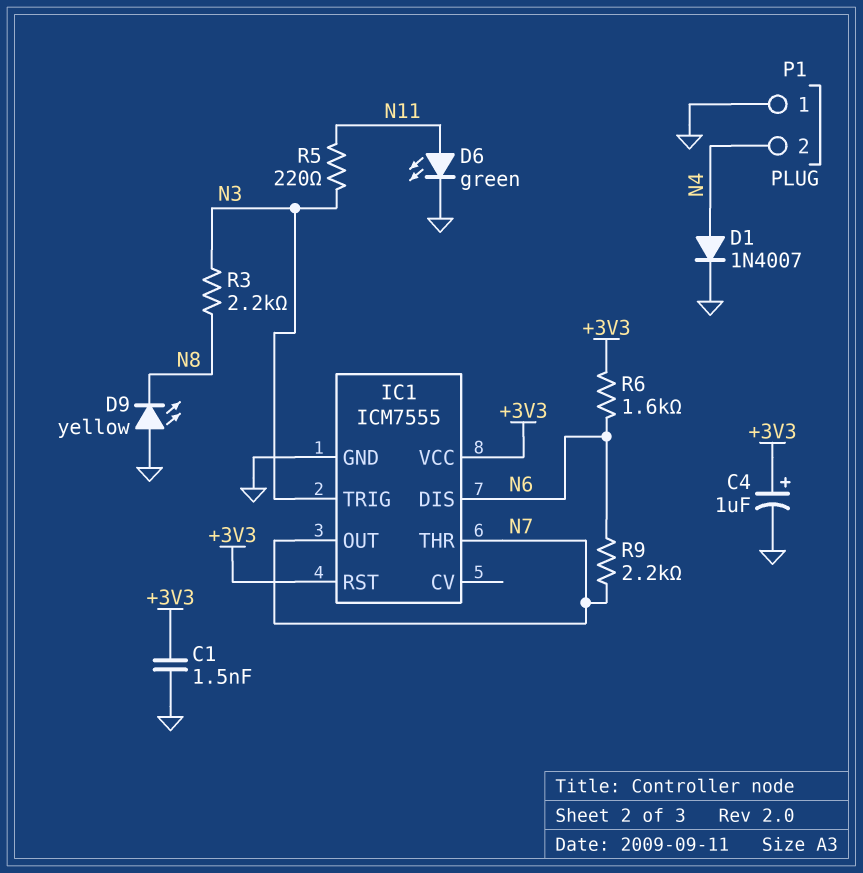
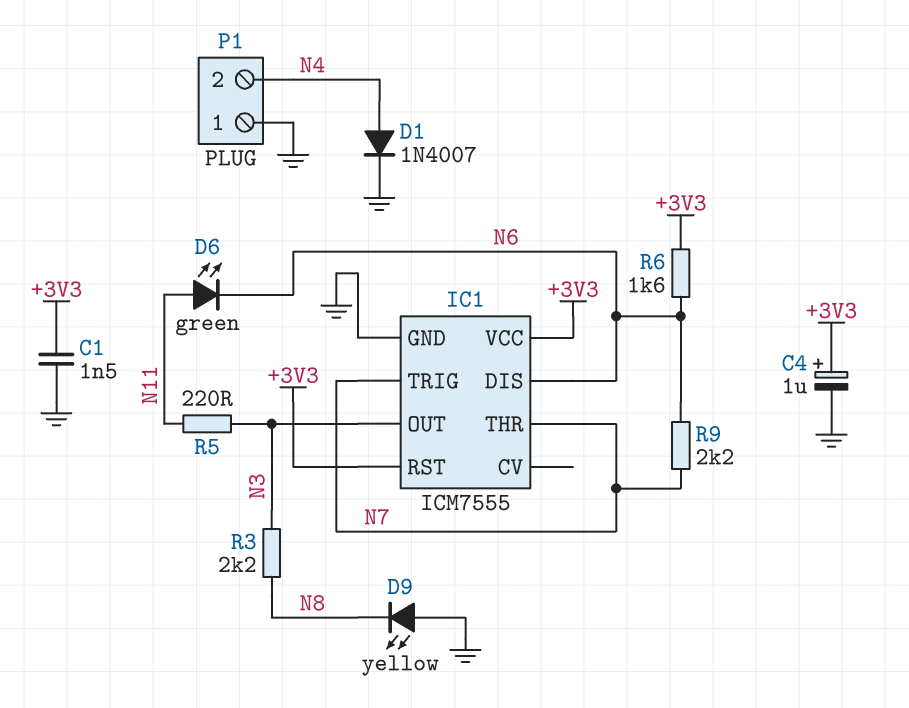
D6: LED green (A N11, K GND) -> LED green (A N11, K N6)
IC1 pin OUT: N7 -> N3
IC1 pin TRIG: N3 -> N7

